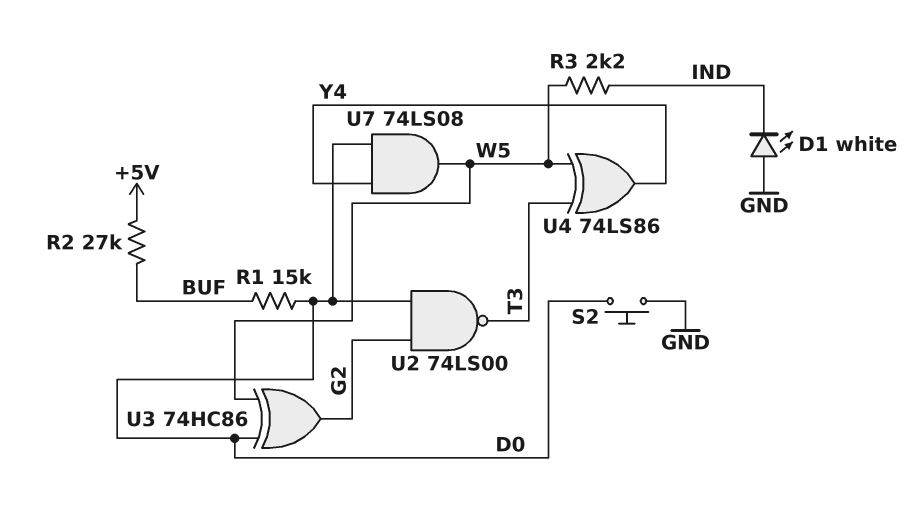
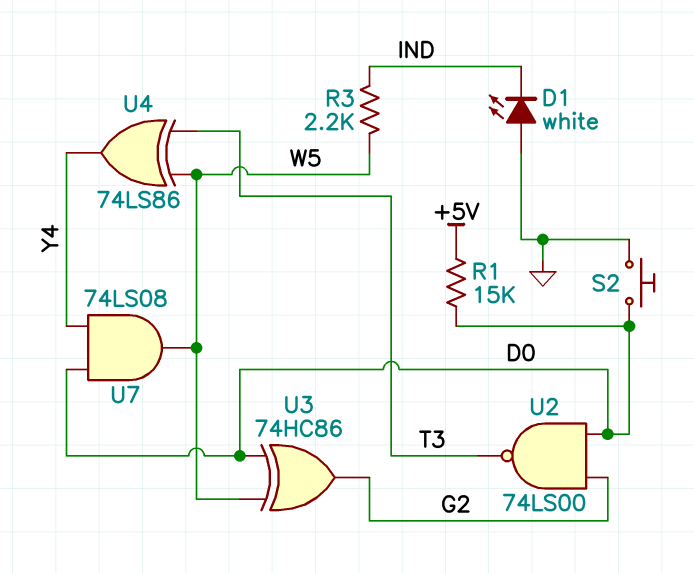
R1: 15k (BUF, D0) -> 15k (+5V, D0)
R2: 27k (+5V, BUF) -> none

